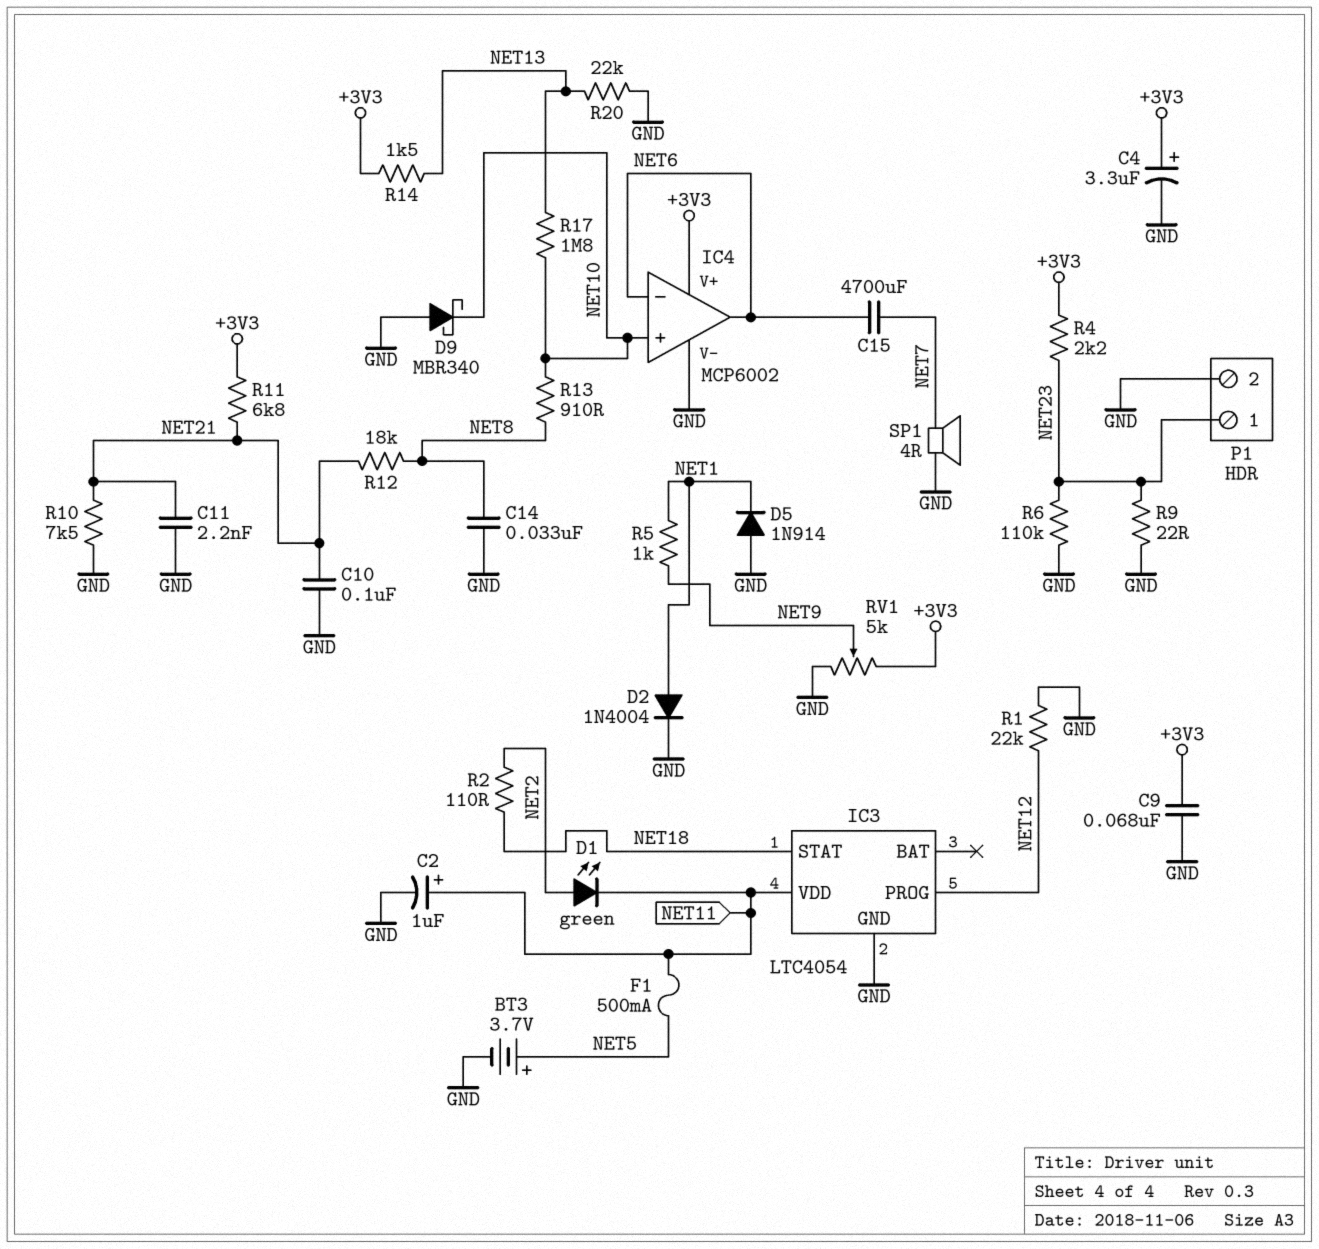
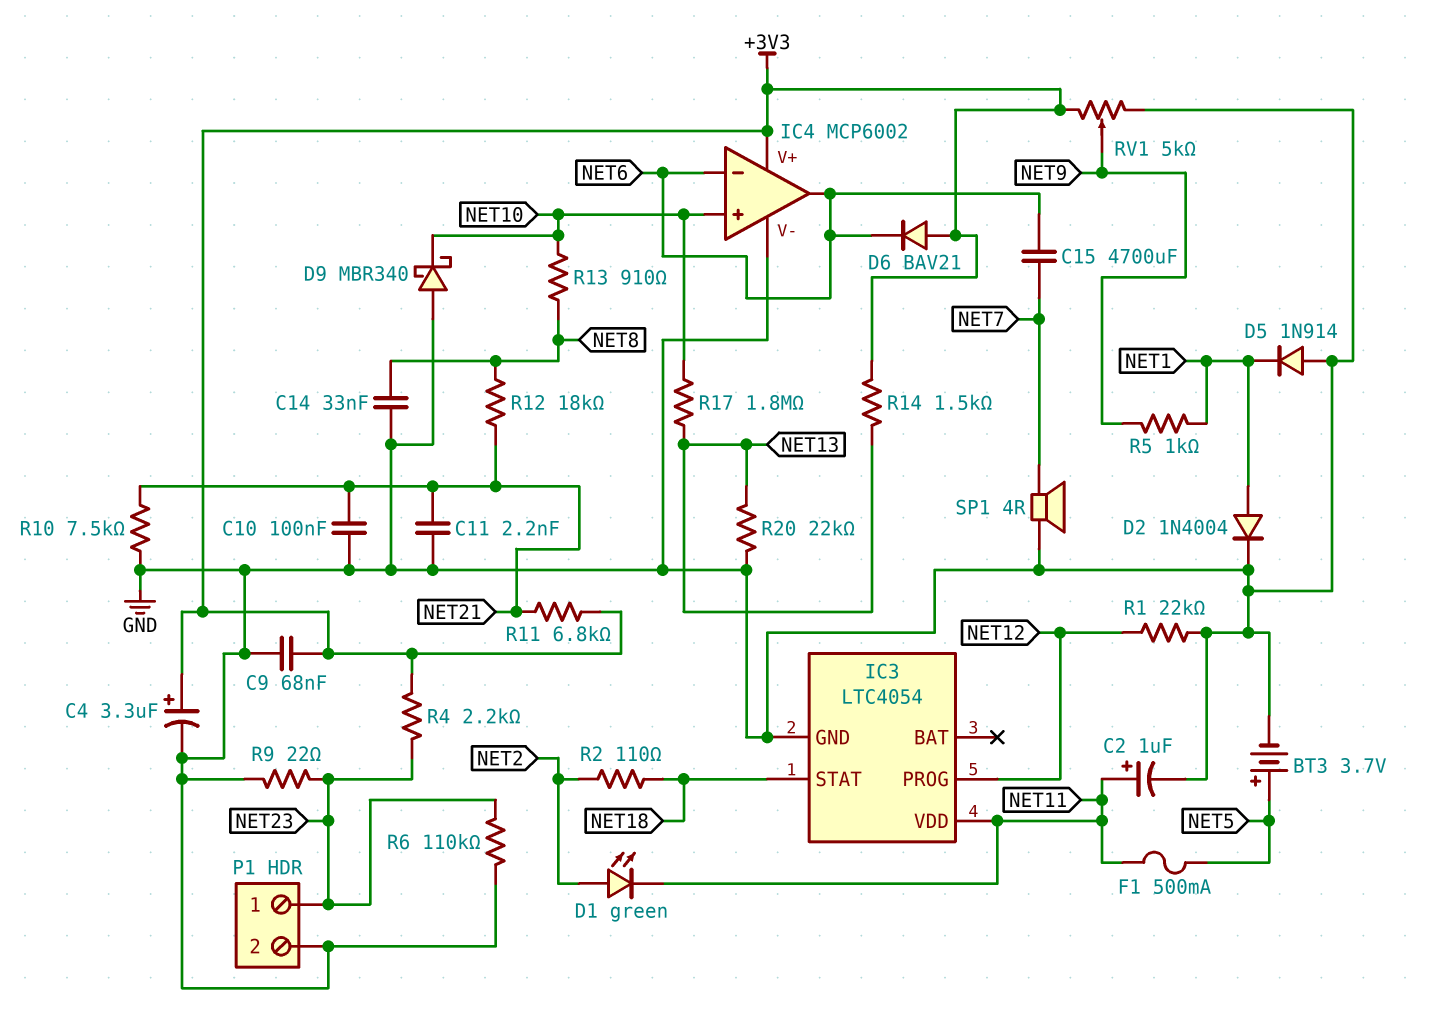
D6: none -> diode BAV21 (A +3V3, K NET6)

